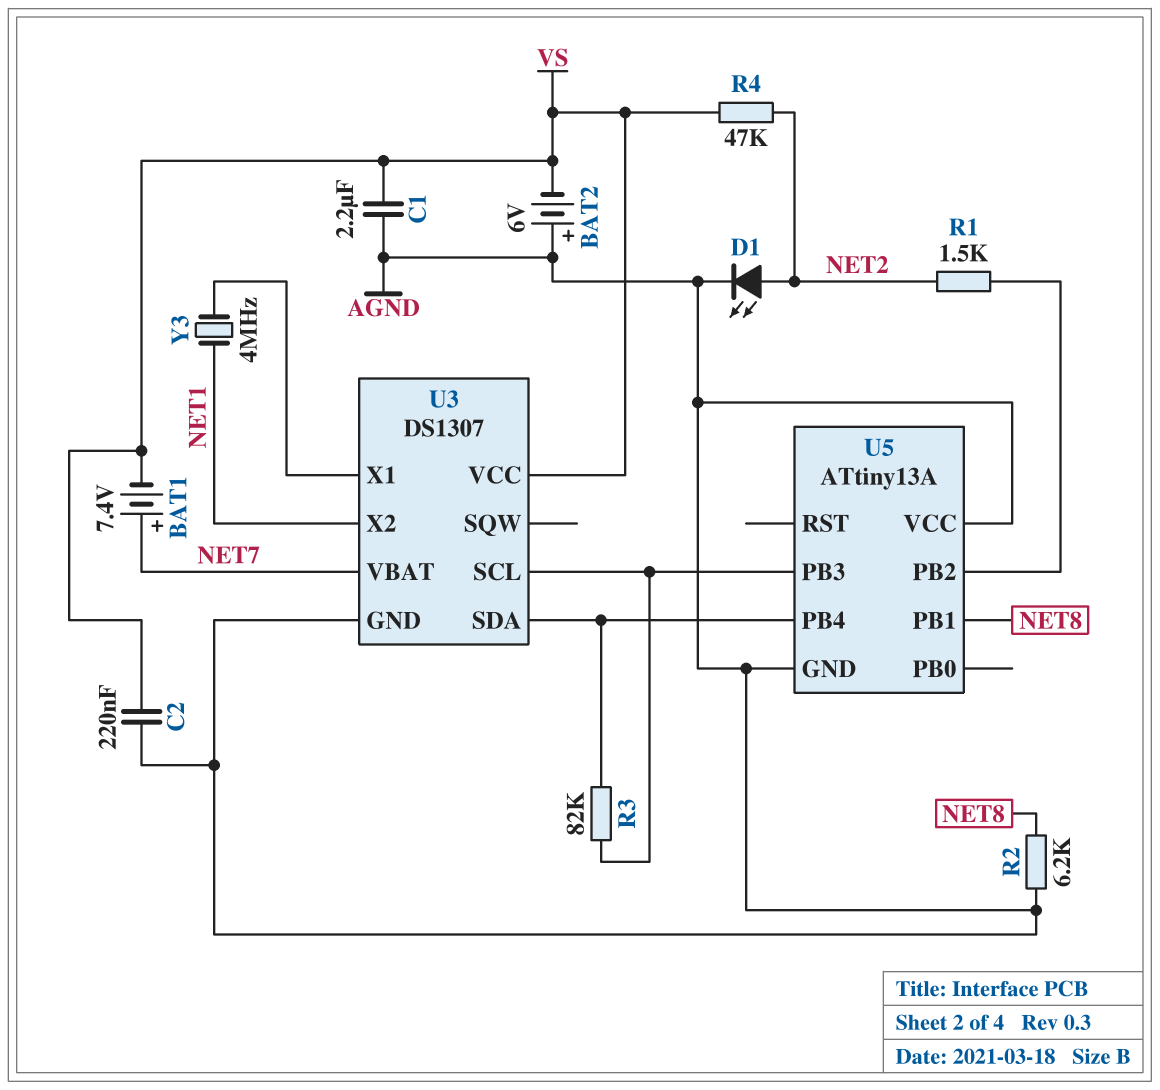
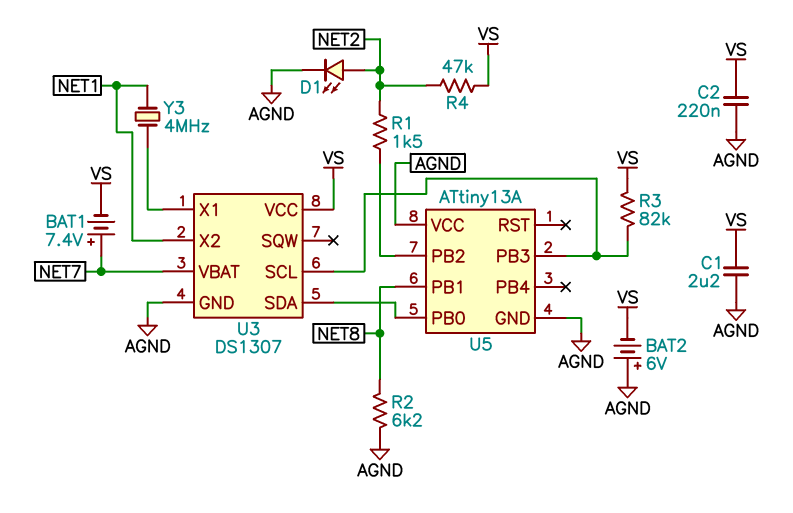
R3: 82k (U3/SCL, U3/SDA) -> 82k (U3/SCL, VS)
U5 pin PB0: none -> U3/SDA
U5 pin PB4: U3/SDA -> none

